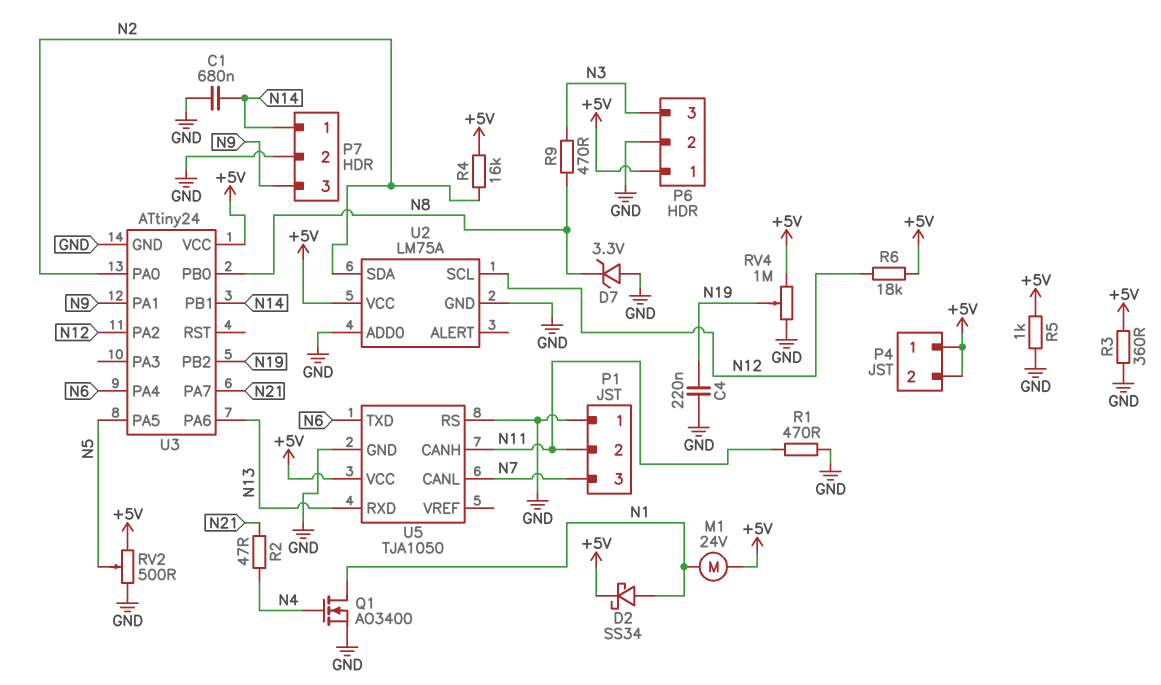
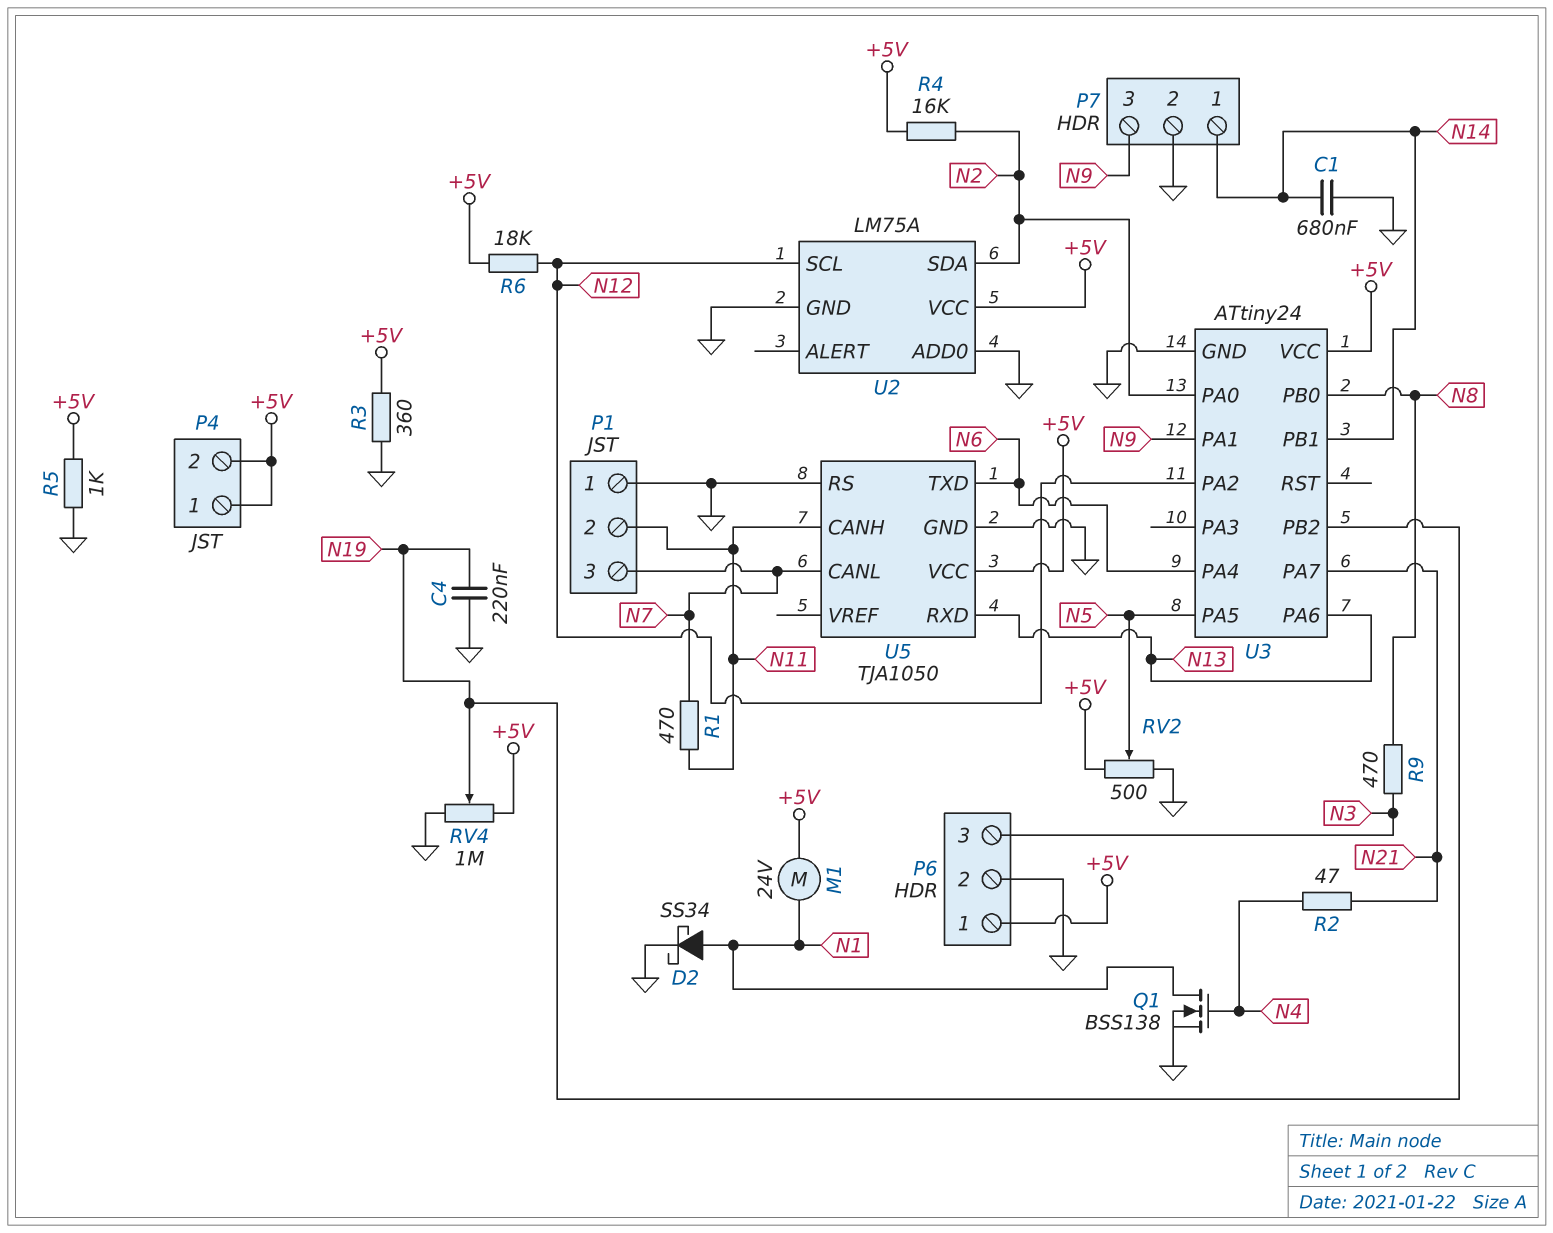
D2: schottky SS34 (A N1, K +5V) -> schottky SS34 (A N1, K GND)
D7: zener 3.3V (A GND, K N8) -> none
Q1: NMOS AO3400 (G N4, D N1, S GND) -> NMOS BSS138 (G N4, D N1, S GND)
R1: 470 (GND, N11) -> 470 (N7, N11)

